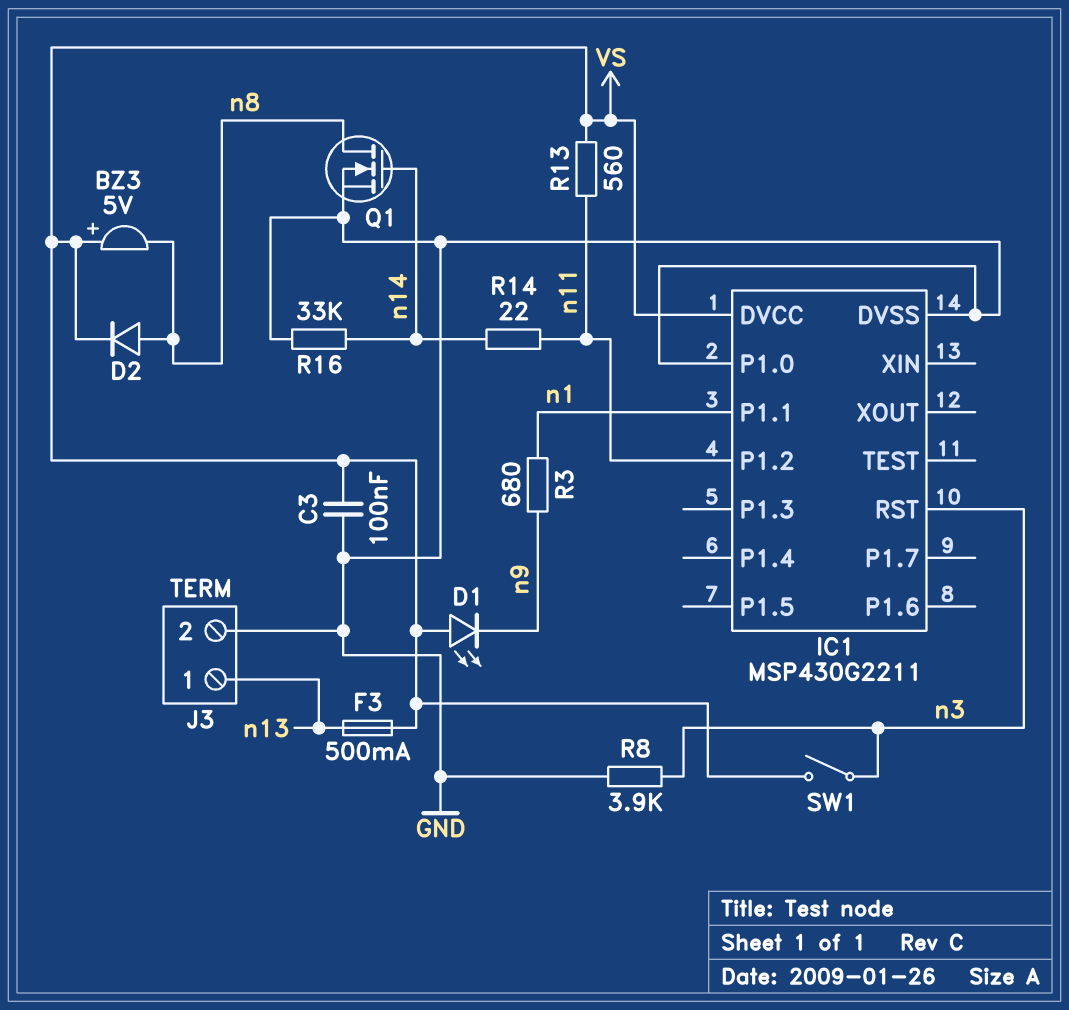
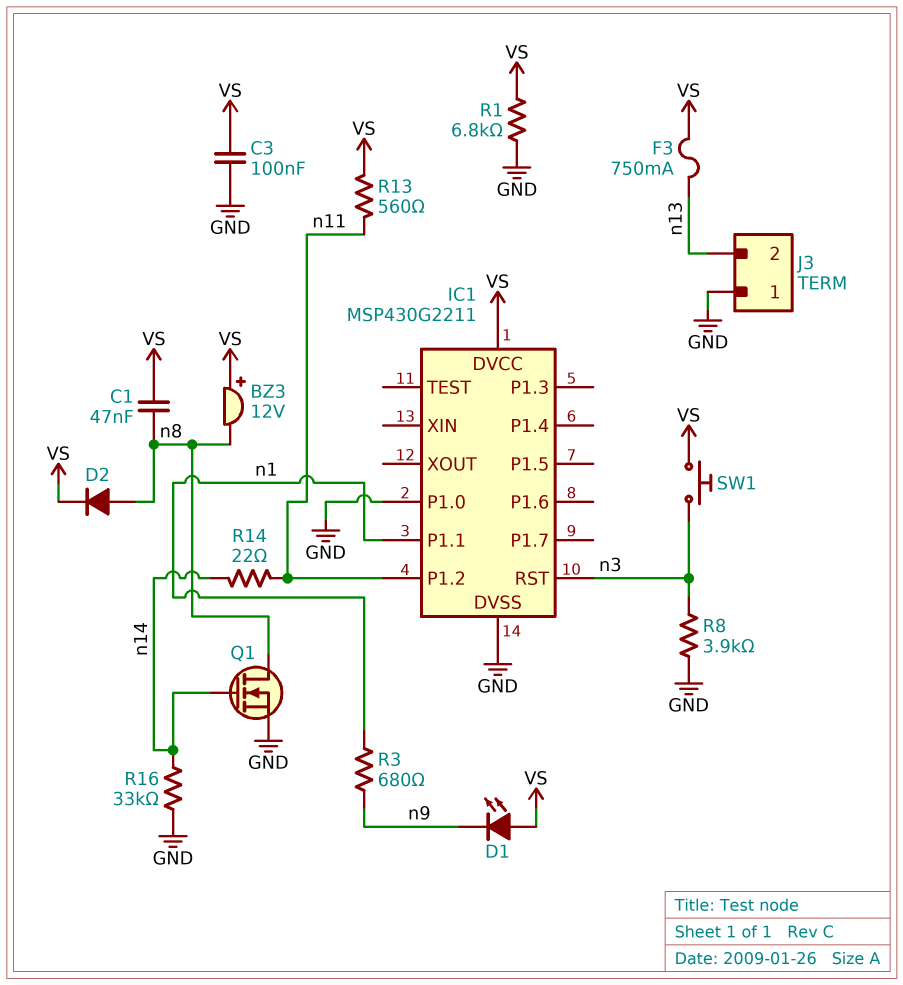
BZ3: buzzer 5V (plus VS, minus n8) -> buzzer 12V (plus VS, minus n8)
C1: none -> 47nF (VS, n8)
F3: 500mA (VS, n13) -> 750mA (VS, n13)
J3 pin 1: n13 -> GND
J3 pin 2: GND -> n13
R1: none -> 6.8k (GND, VS)
SW1: switch (VS, n3) -> button (VS, n3)

